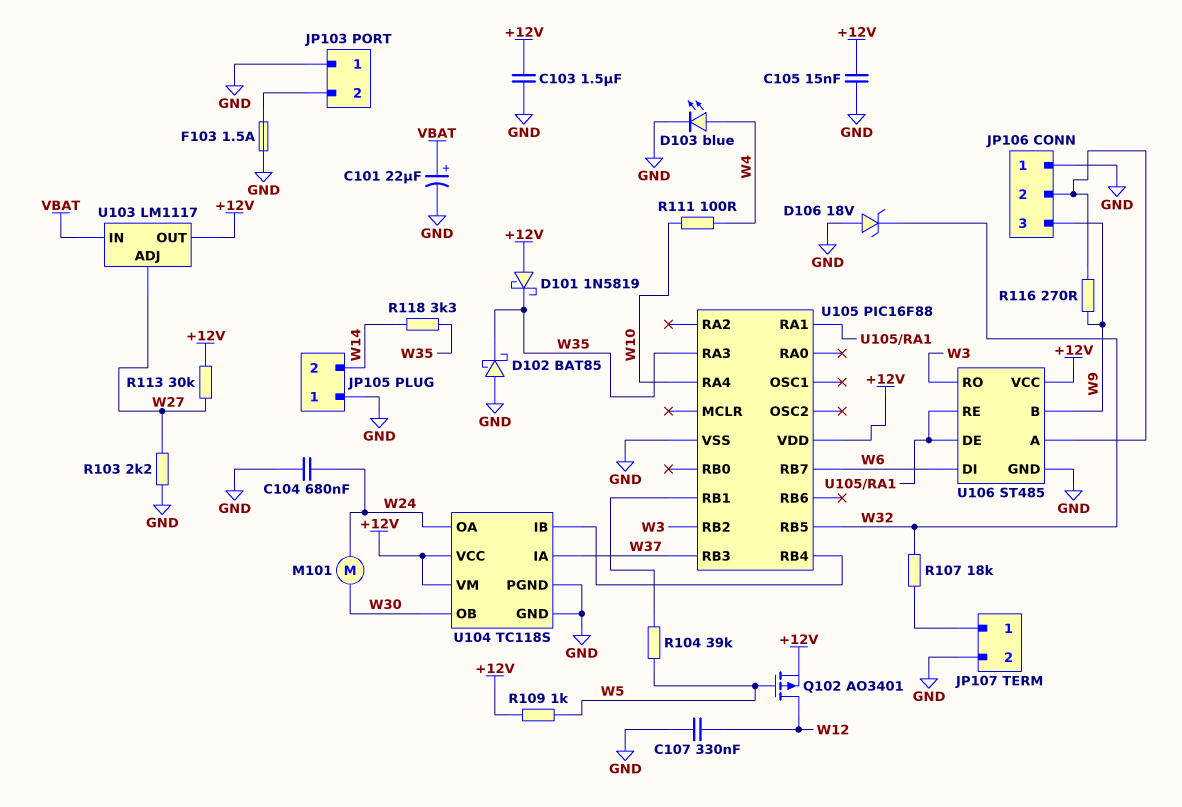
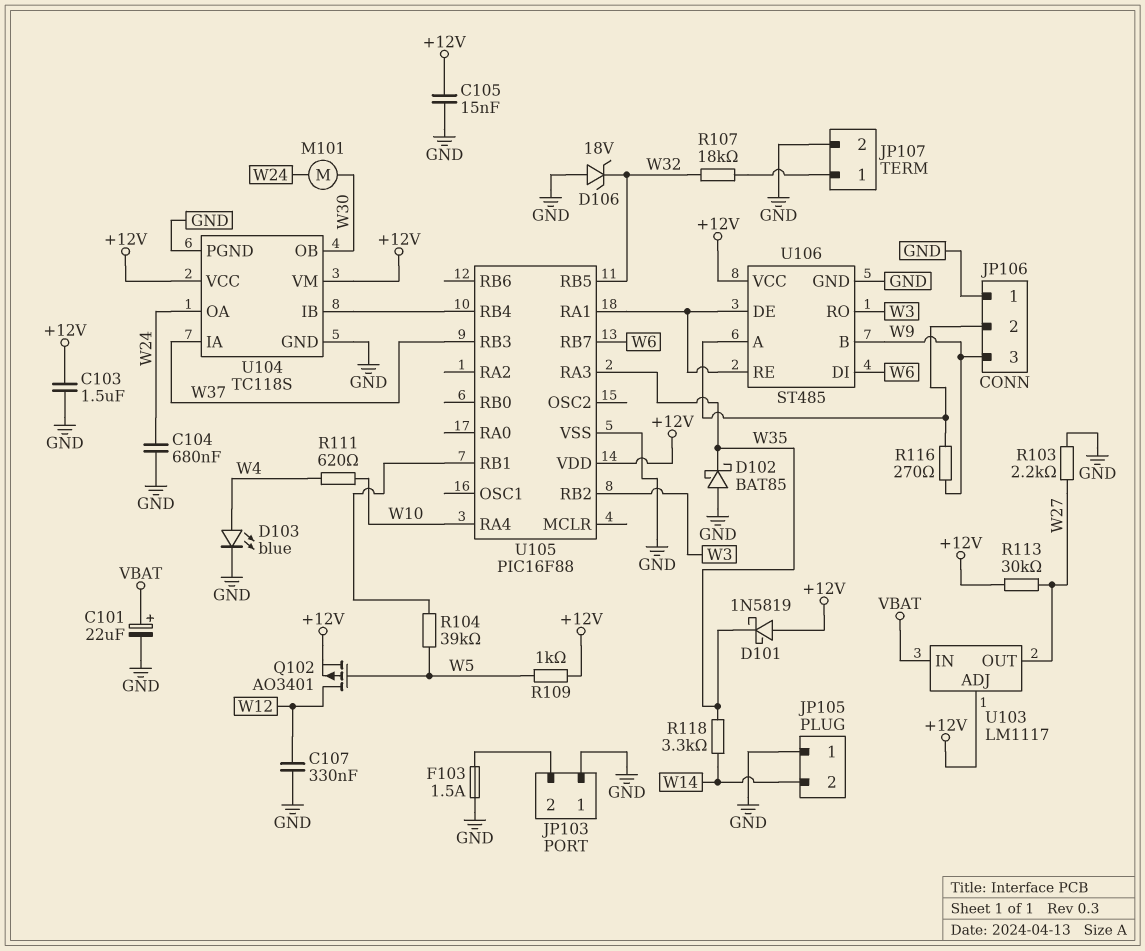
R111: 100 (W4, W10) -> 620 (W4, W10)
U103 pin ADJ: W27 -> +12V
U103 pin OUT: +12V -> W27

